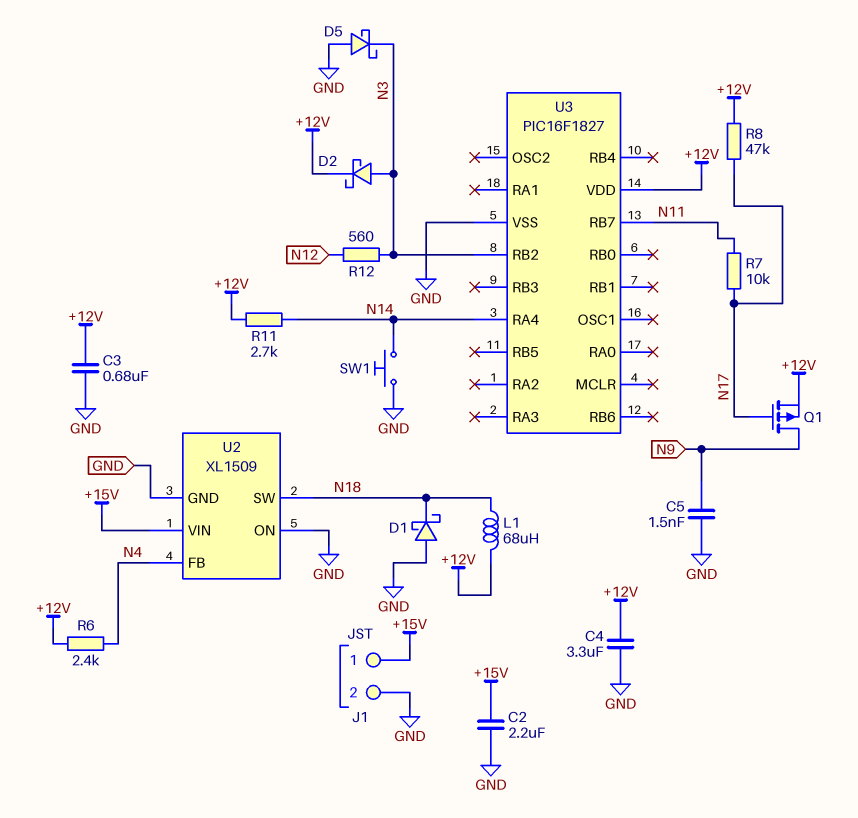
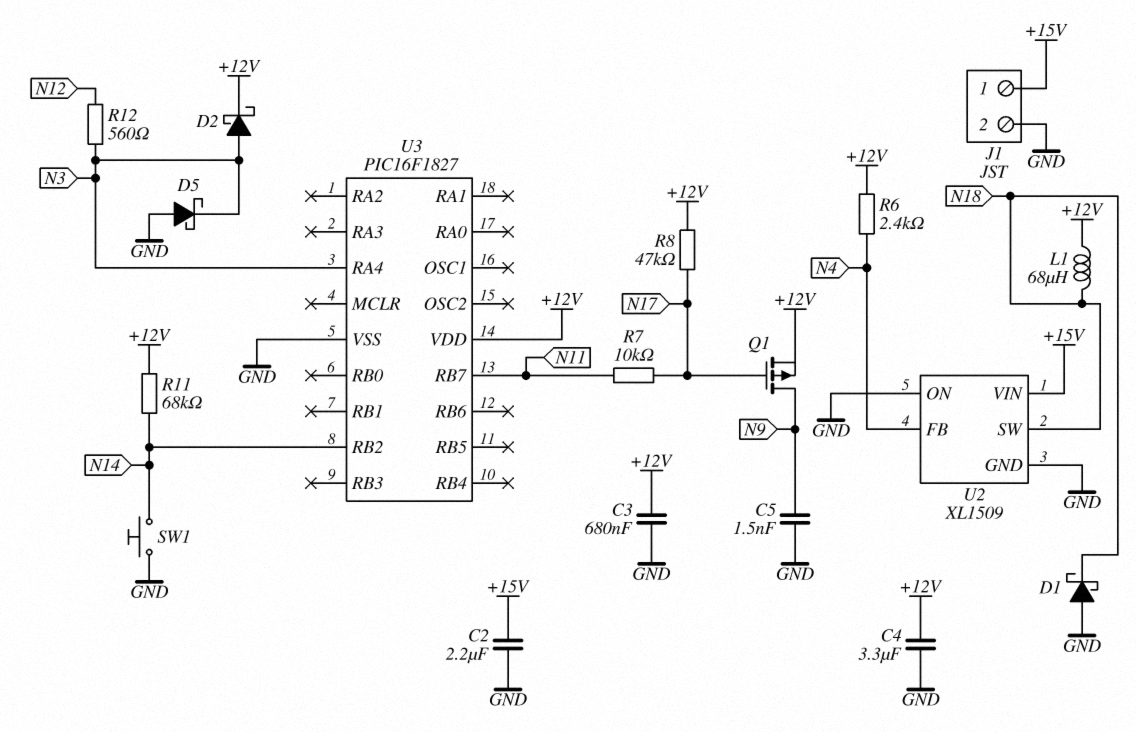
R11: 2.7k (+12V, N14) -> 68k (+12V, N14)
U3 pin RA4: N14 -> N3
U3 pin RB2: N3 -> N14

